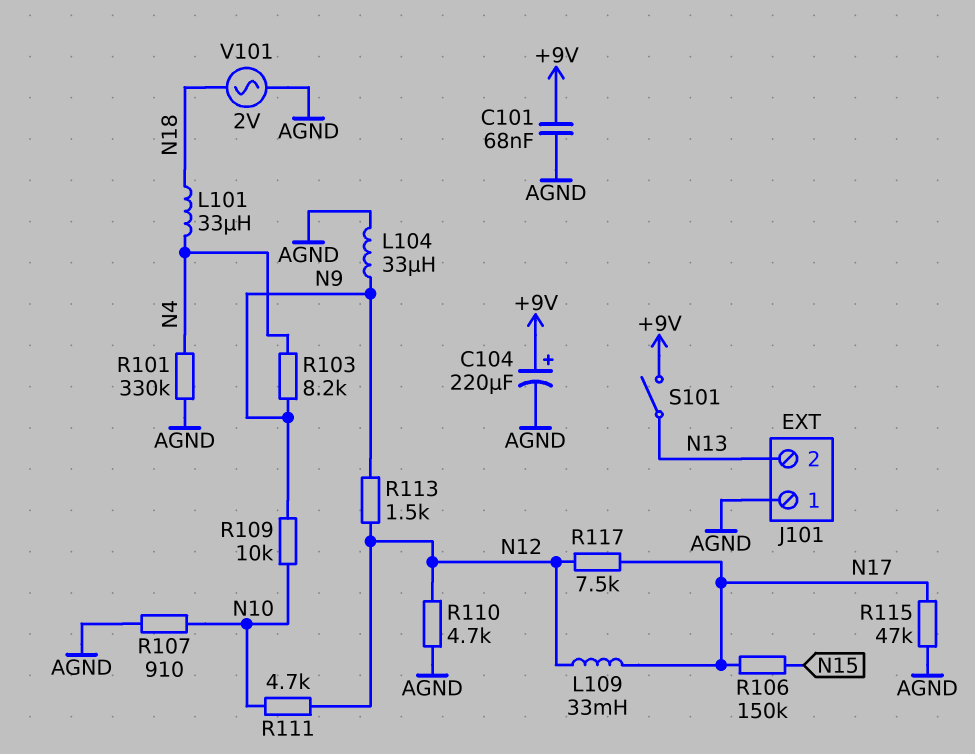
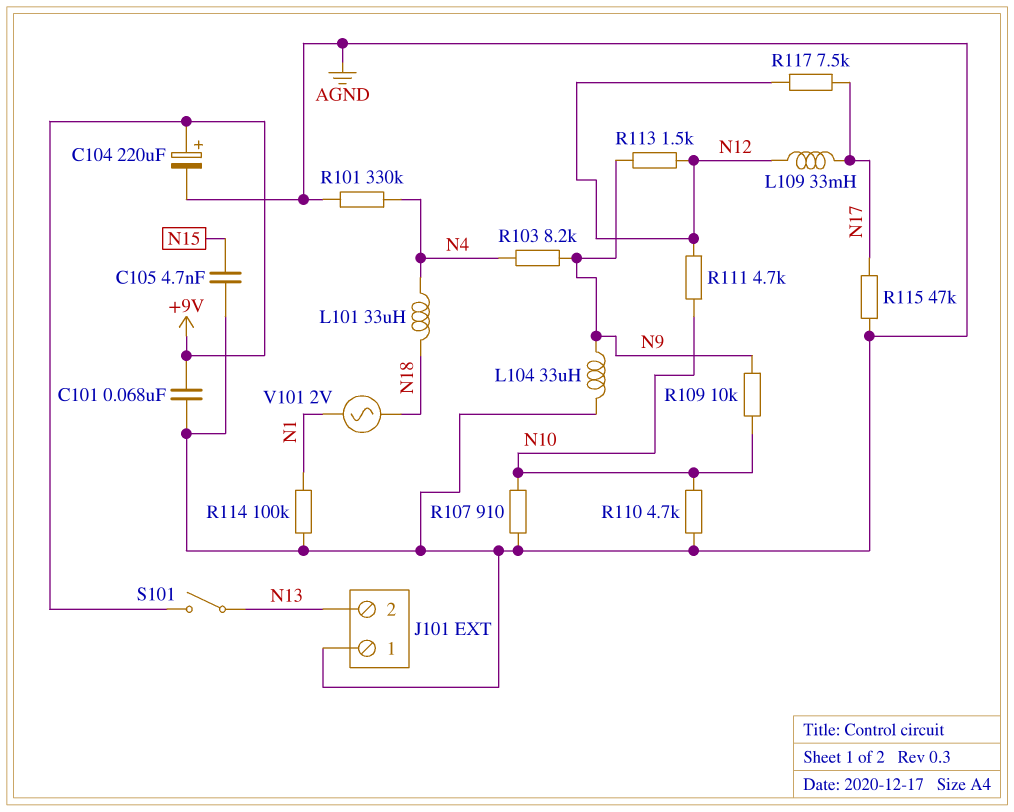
C105: none -> 4.7nF (AGND, N15)
R106: 150k (N15, N17) -> none
R110: 4.7k (AGND, N12) -> 4.7k (AGND, N10)
R114: none -> 100k (AGND, N1)
V101: AC 2V (AGND, N18) -> AC 2V (N1, N18)

